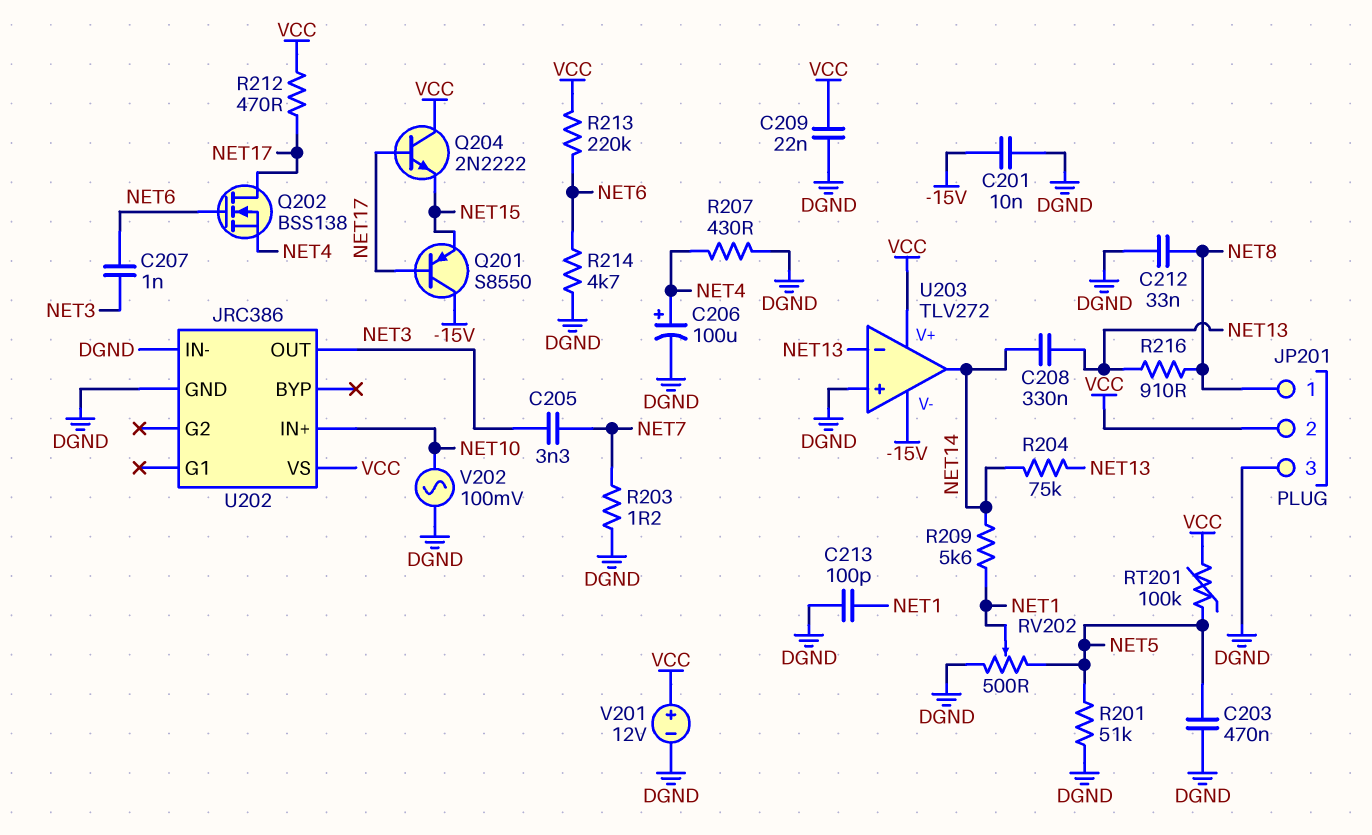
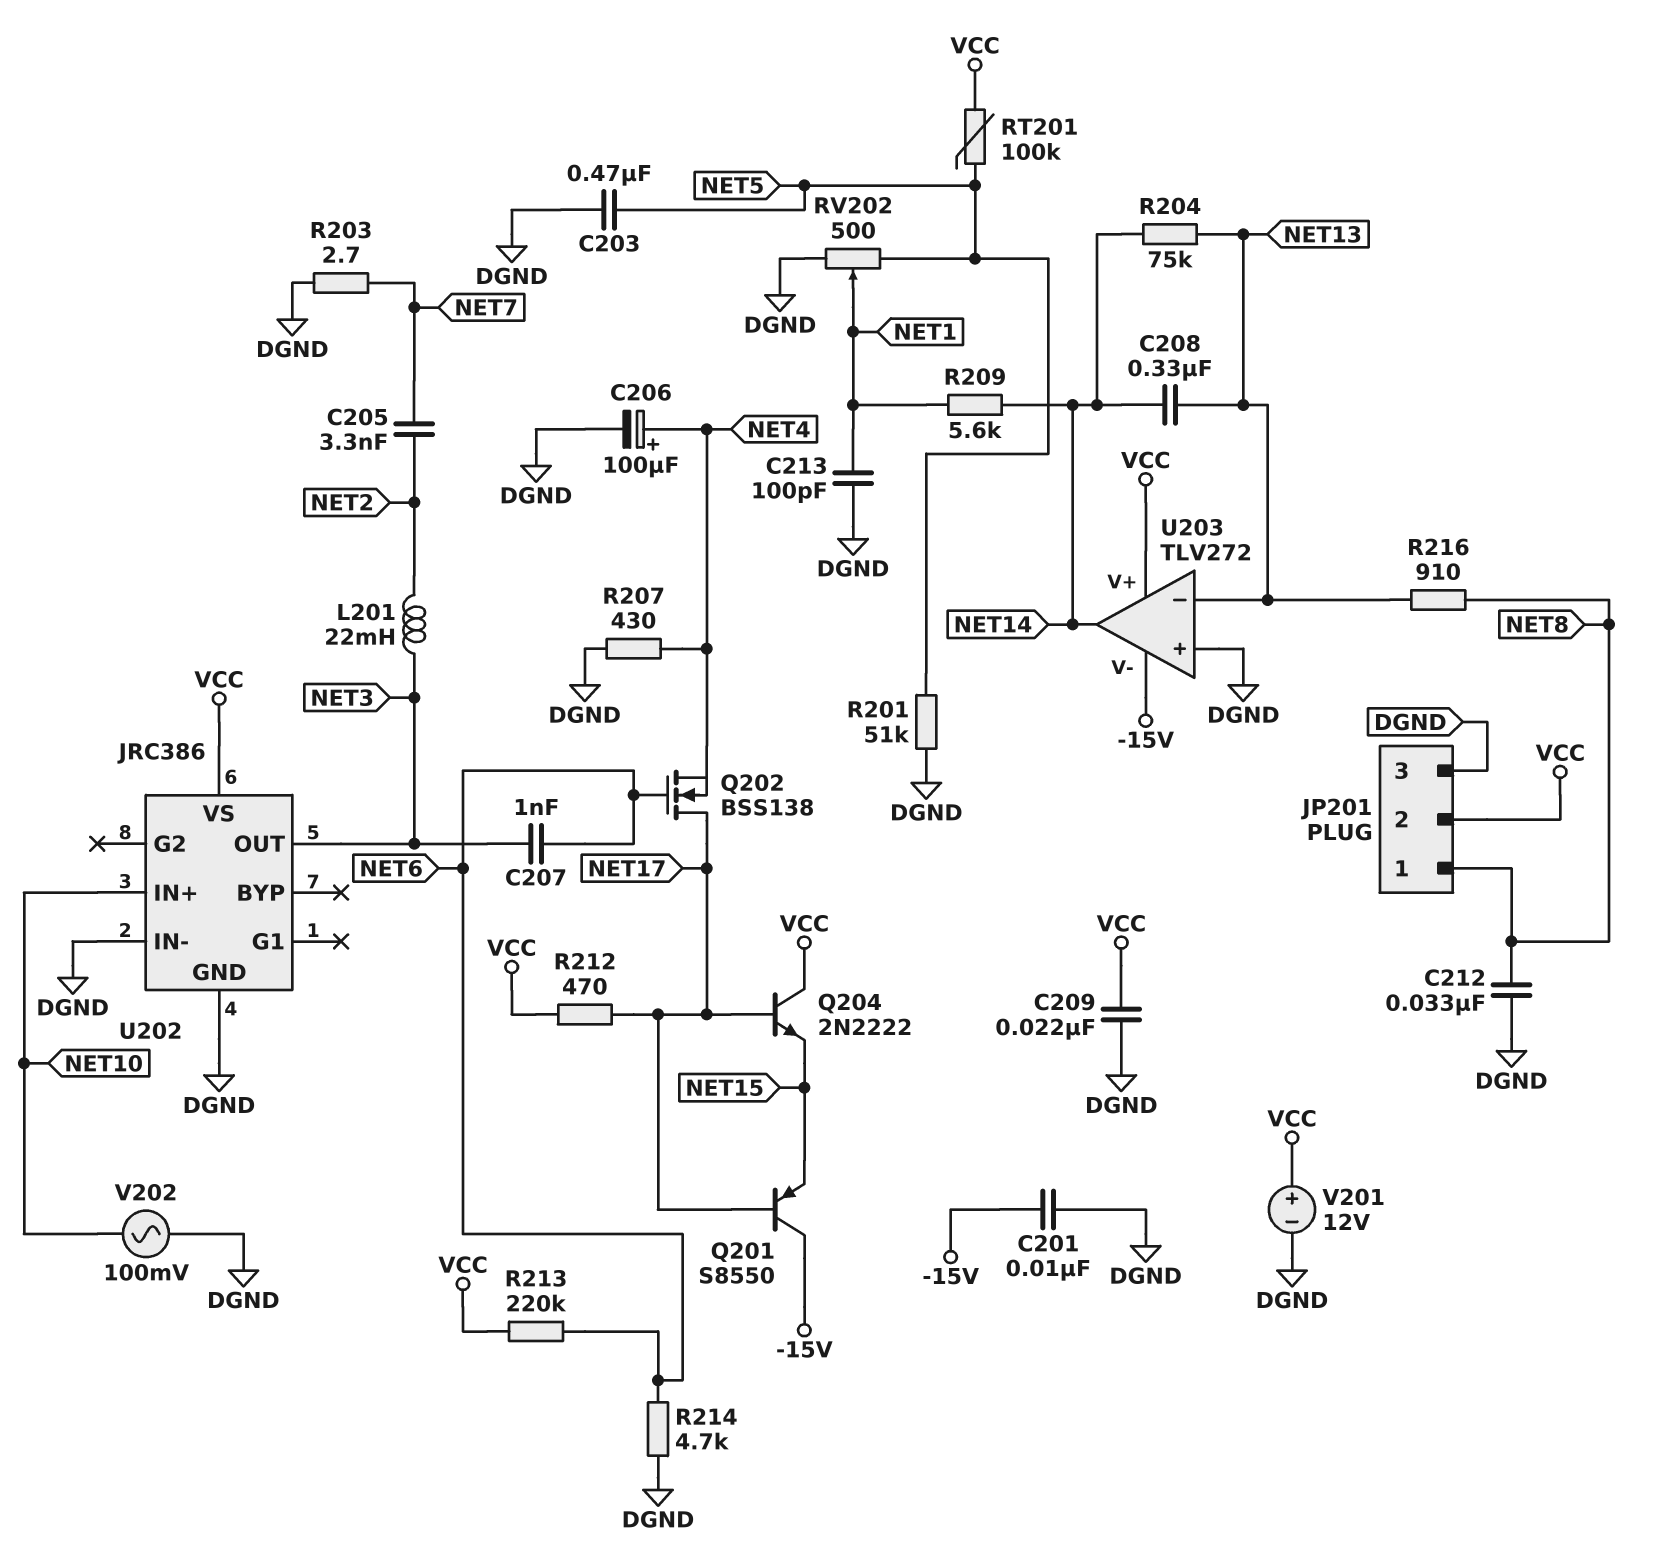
C205: 3.3nF (NET3, NET7) -> 3.3nF (NET2, NET7)
L201: none -> 22mH (NET2, NET3)
R203: 1.2 (DGND, NET7) -> 2.7 (DGND, NET7)

